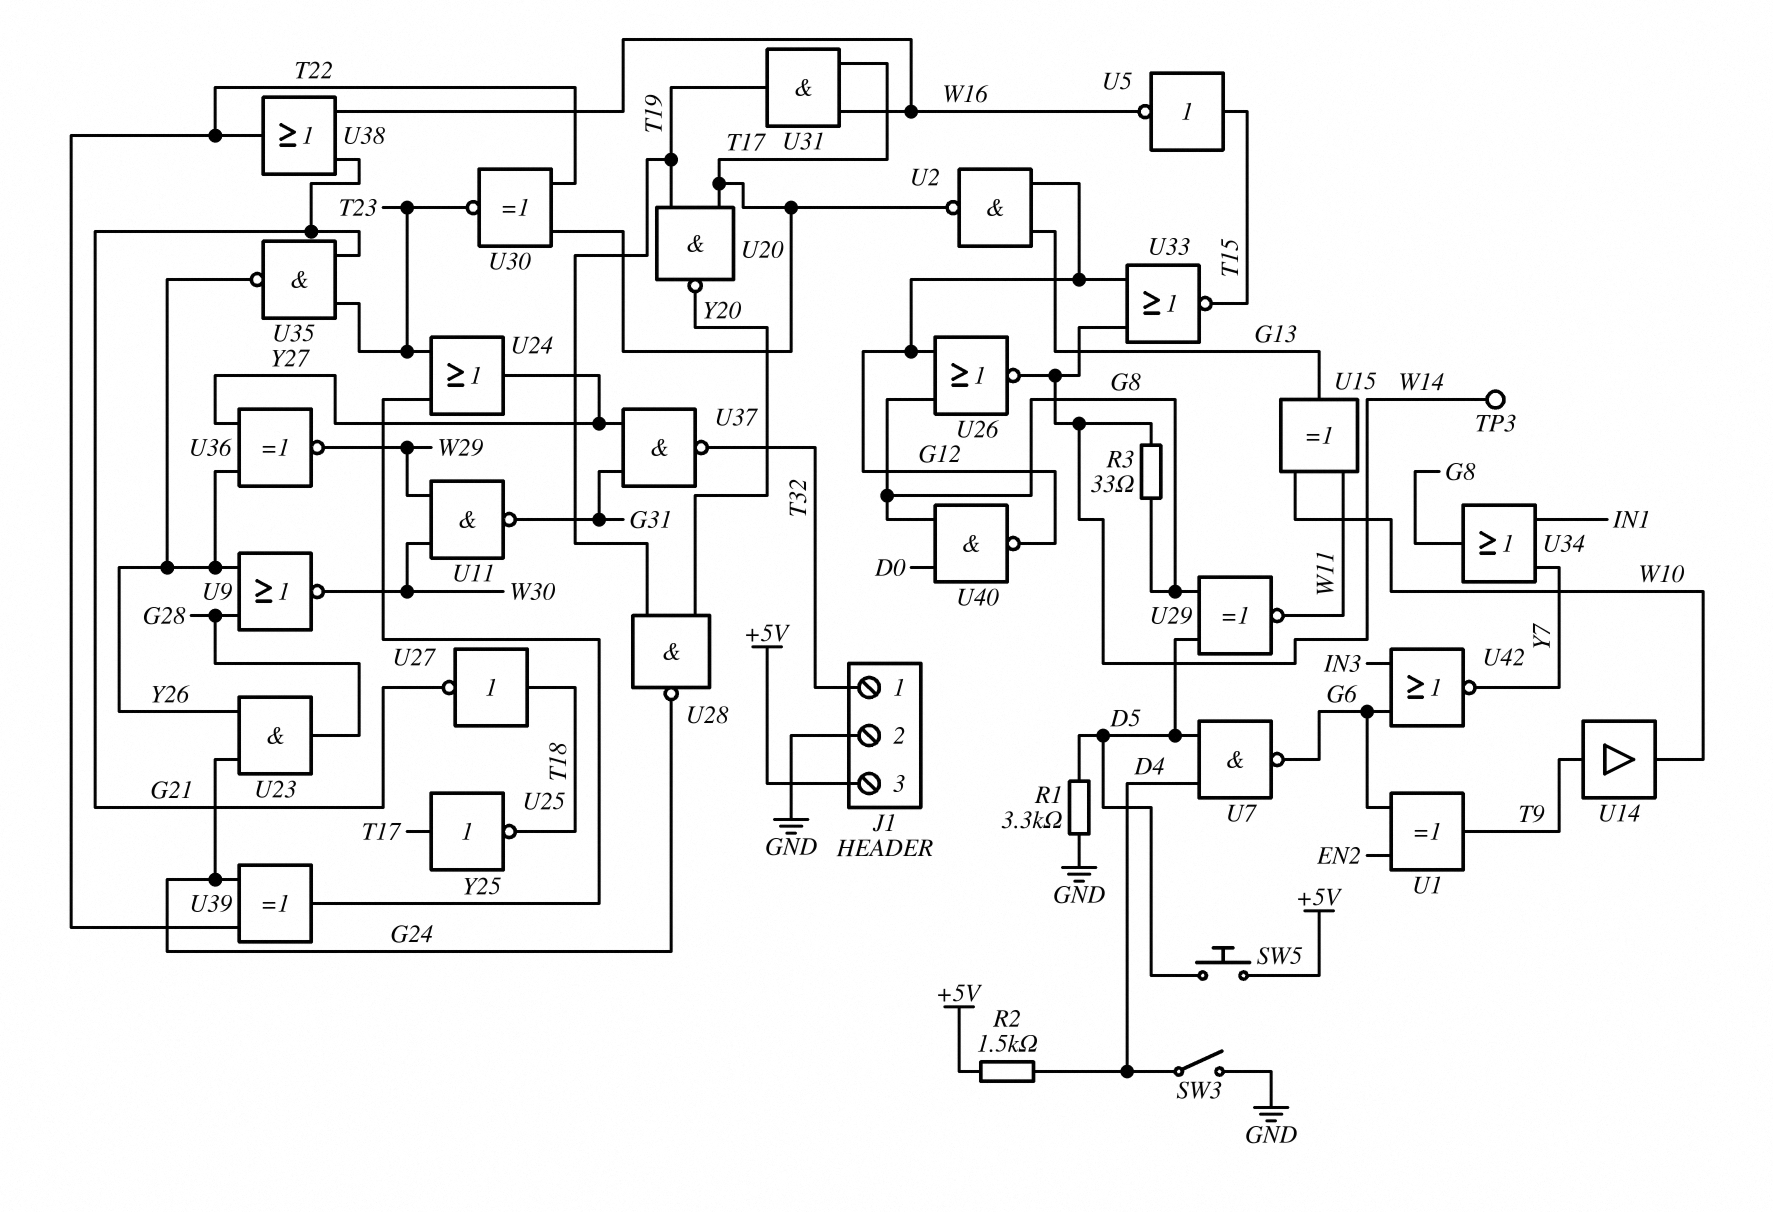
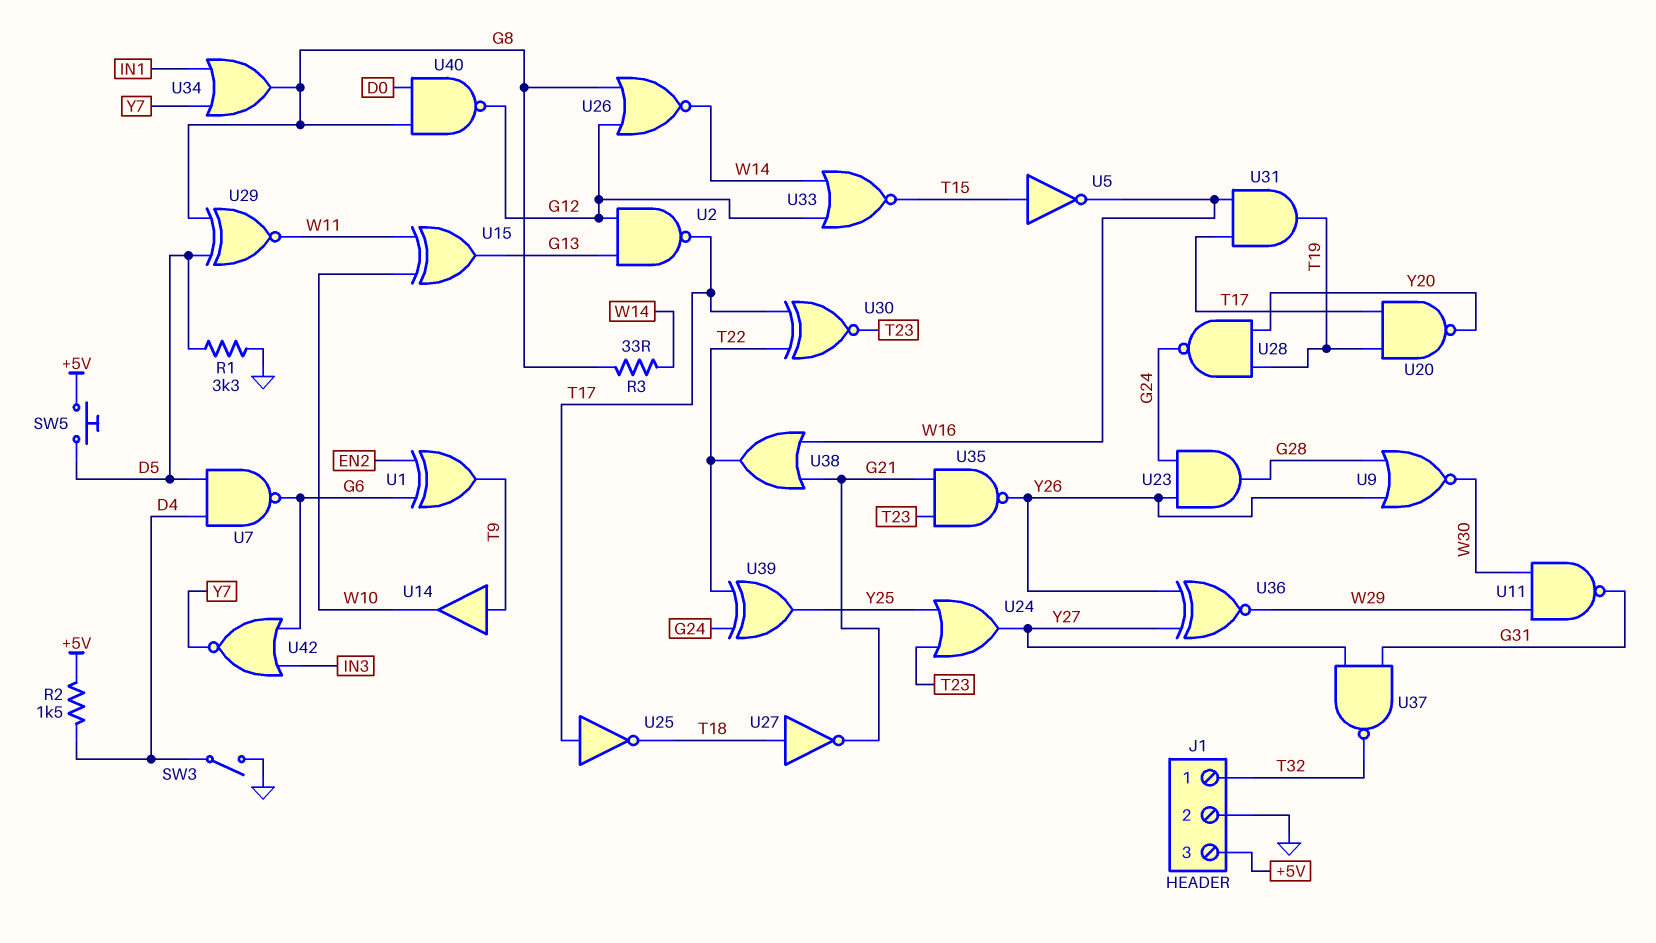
TP3: test point (W14) -> none

